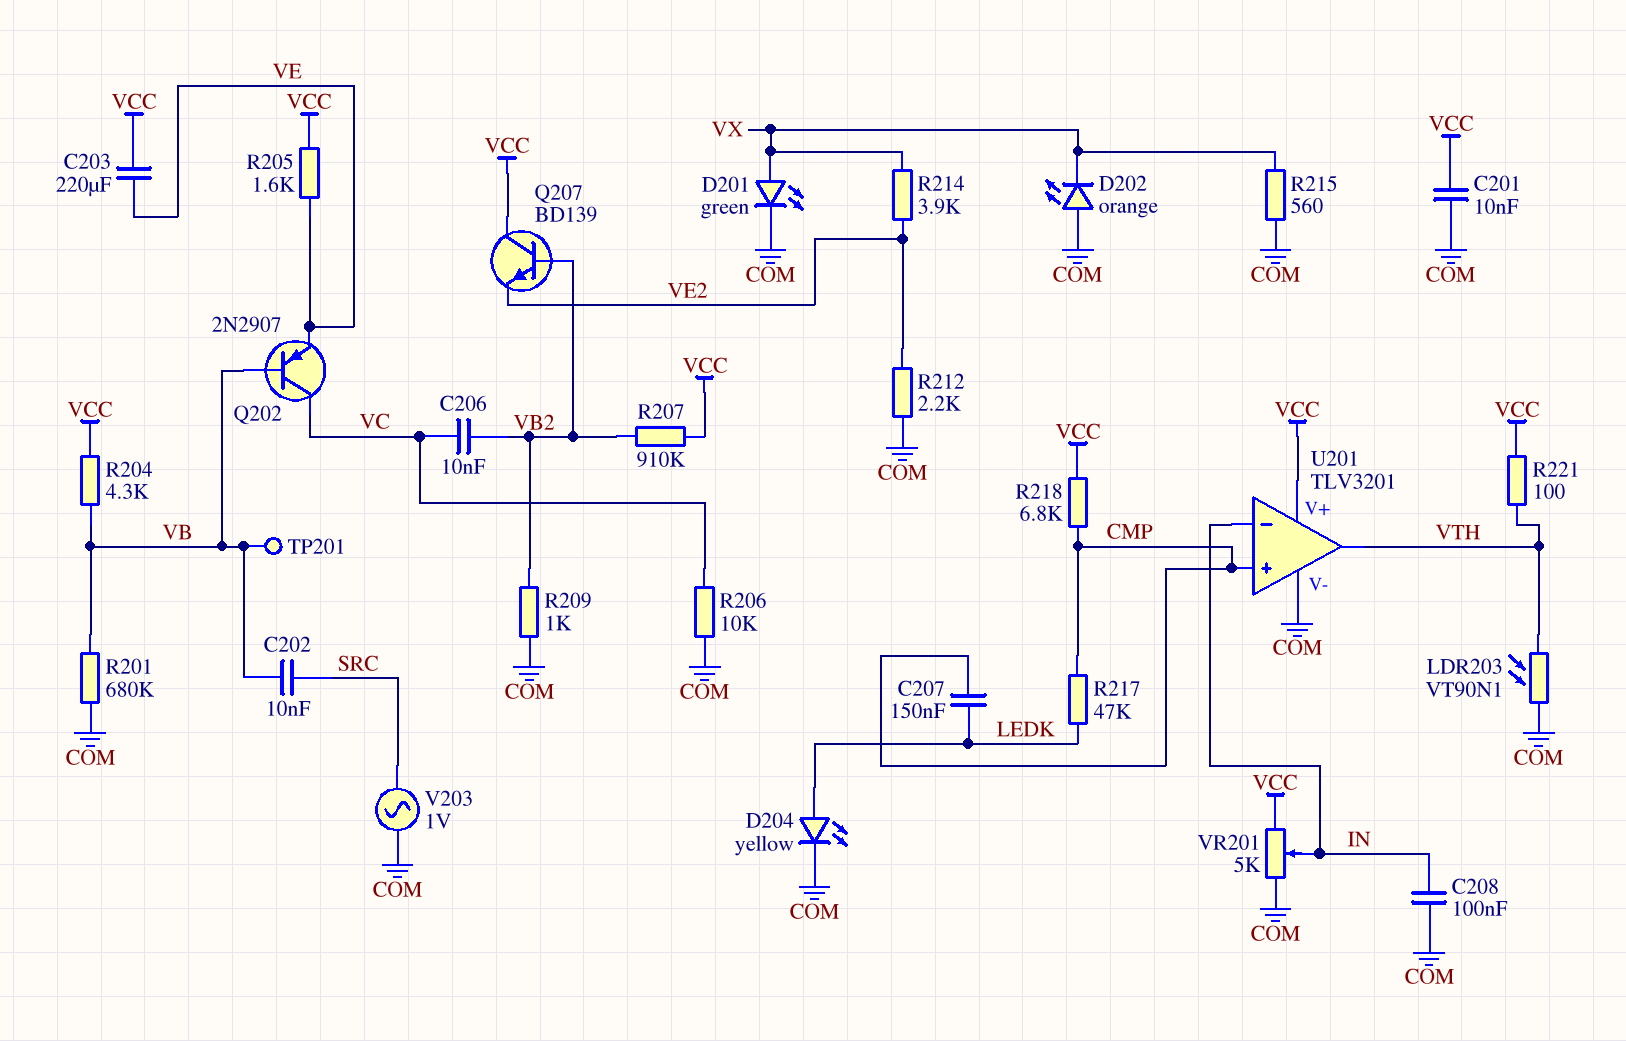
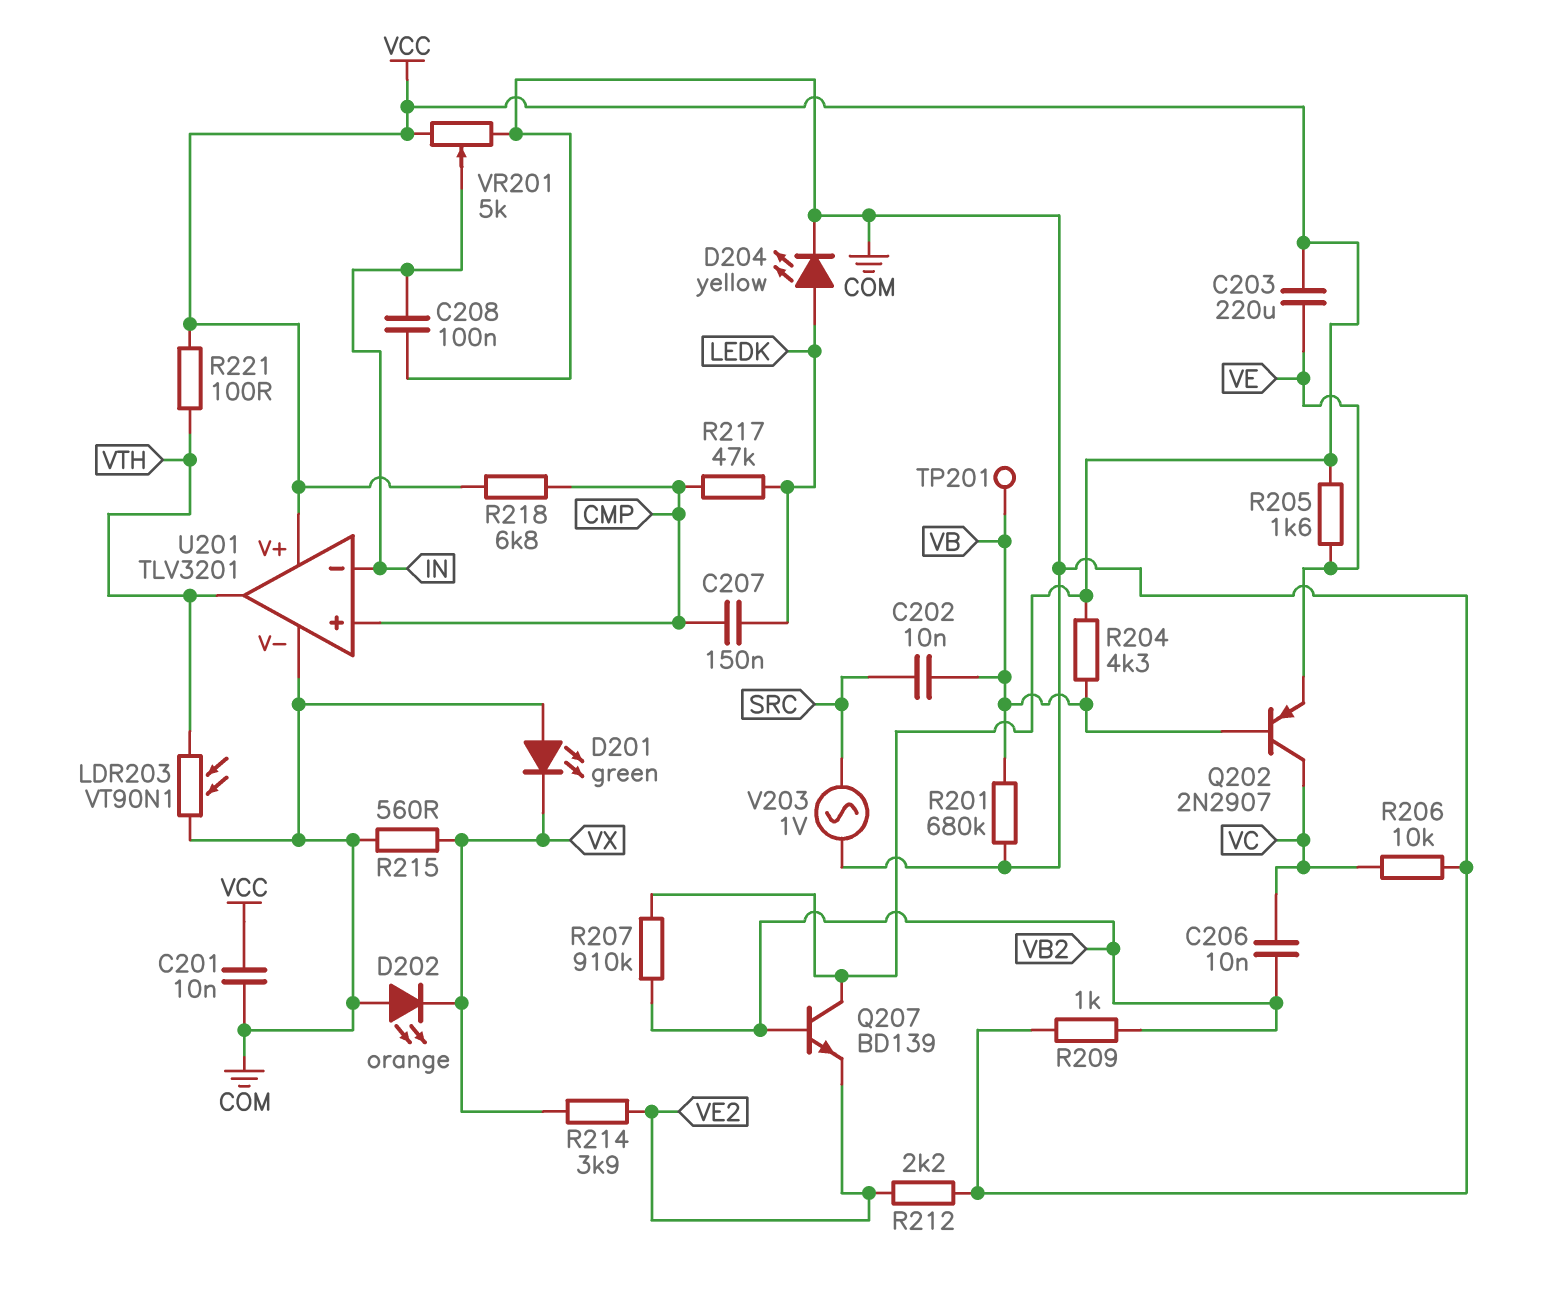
D201: LED green (A VX, K COM) -> LED green (A COM, K VX)

